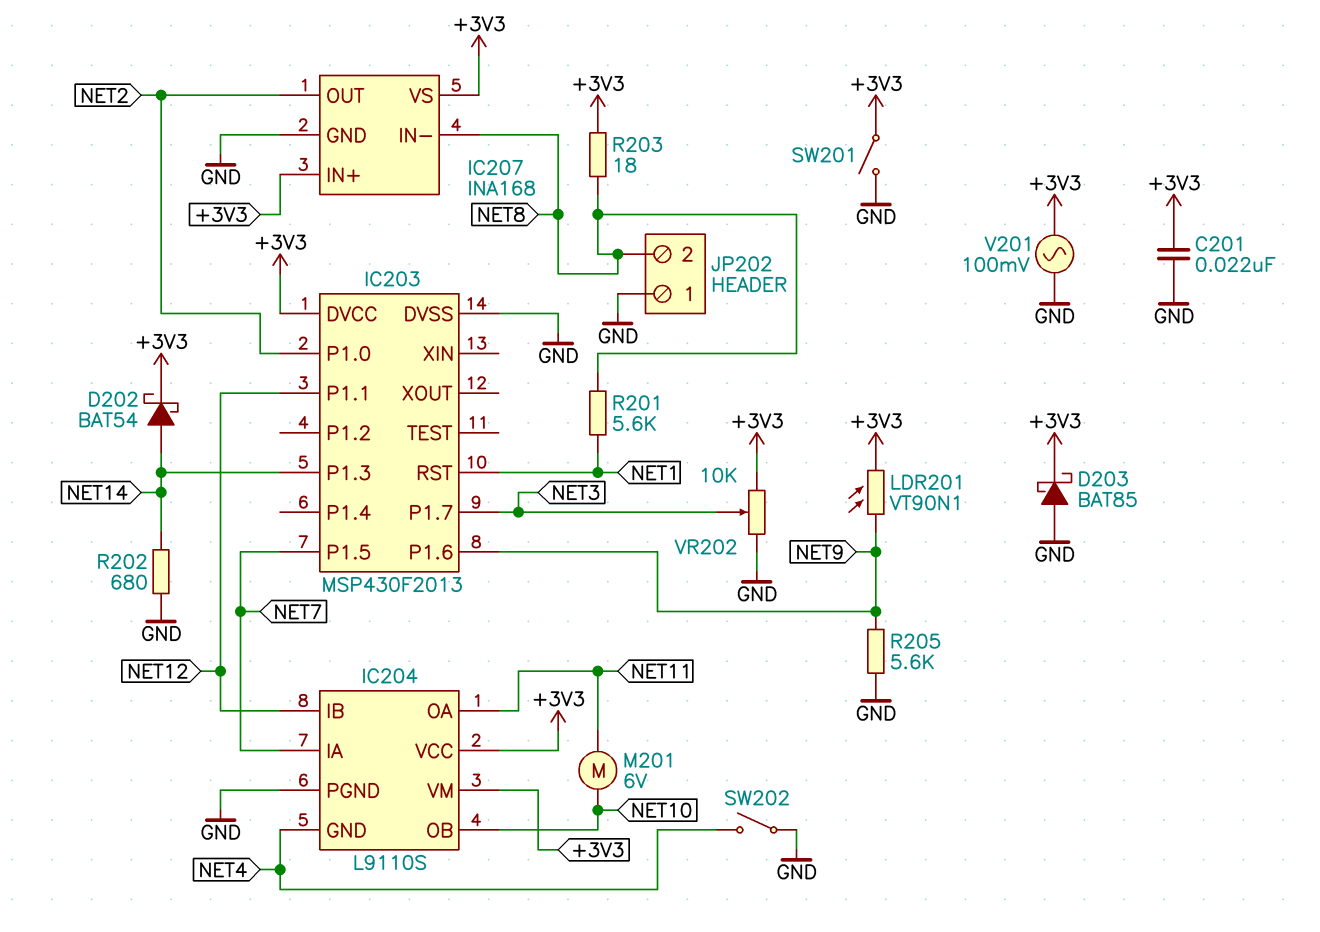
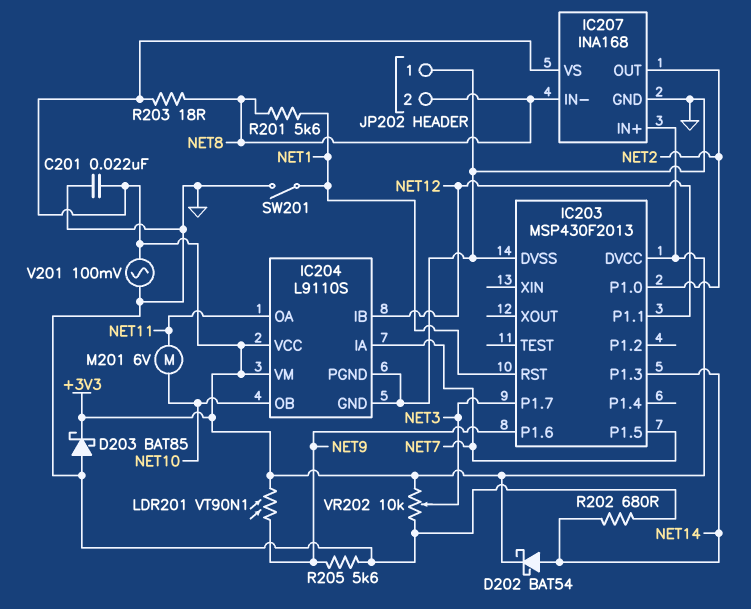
IC204 pin GND: NET4 -> GND
SW201: switch (+3V3, GND) -> switch (GND, NET1)
SW202: switch (GND, NET4) -> none

